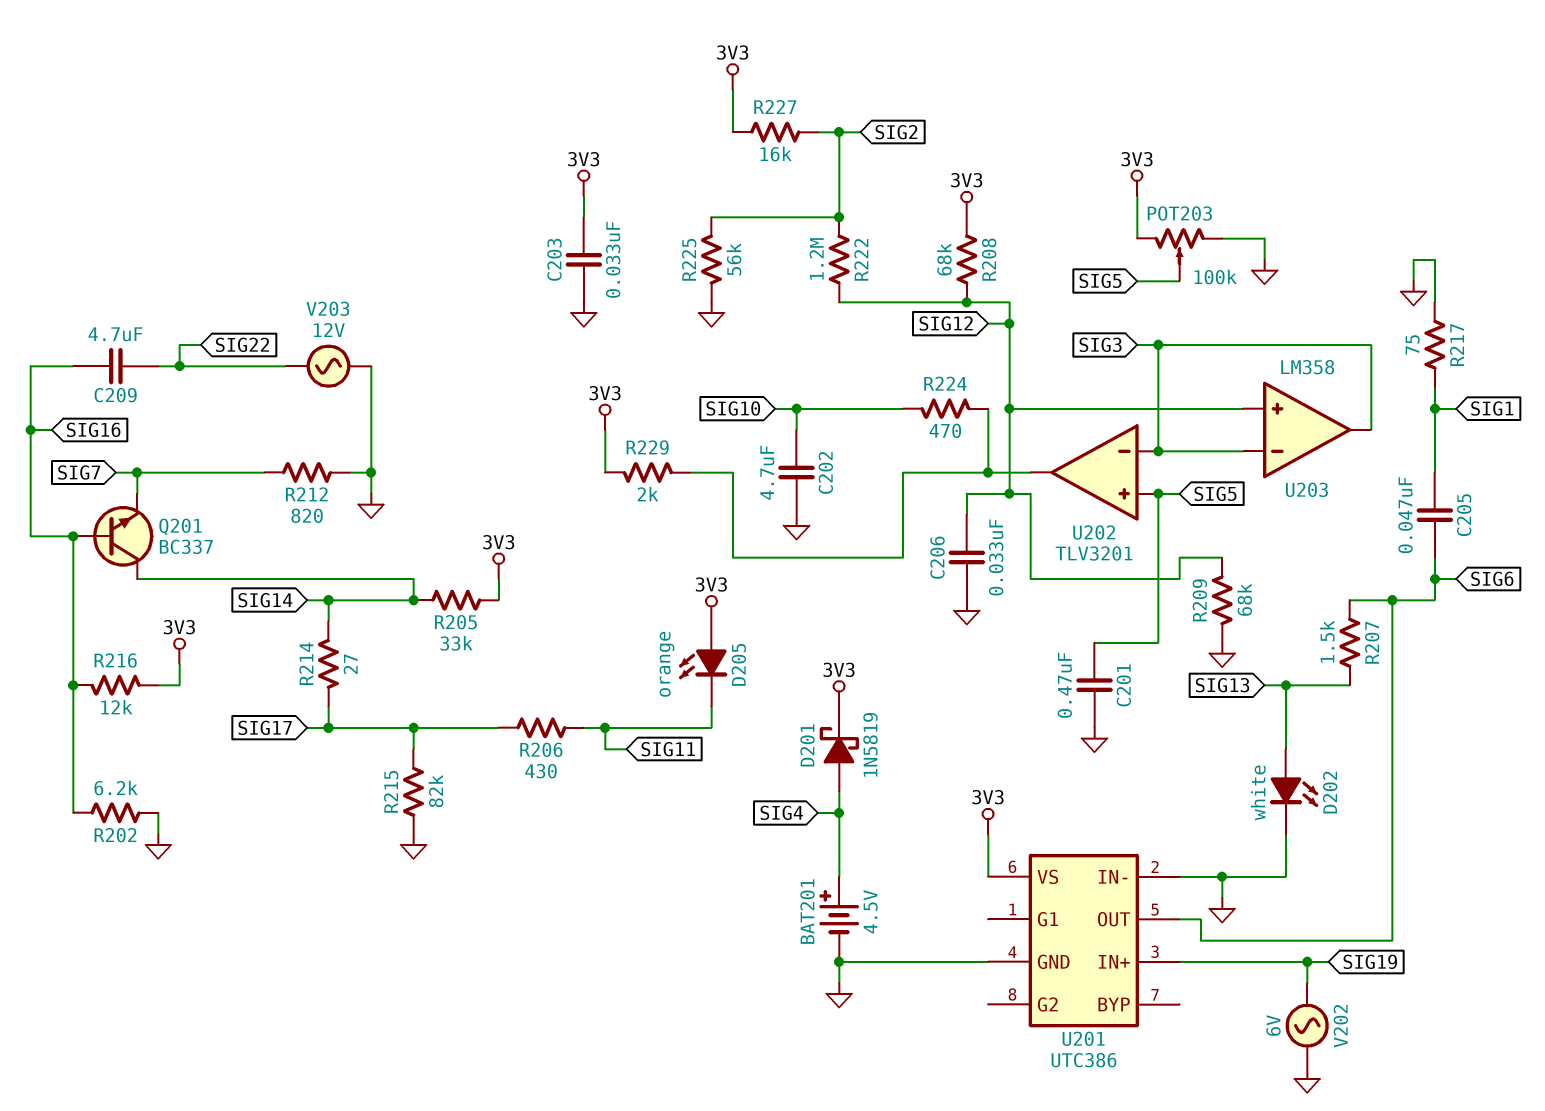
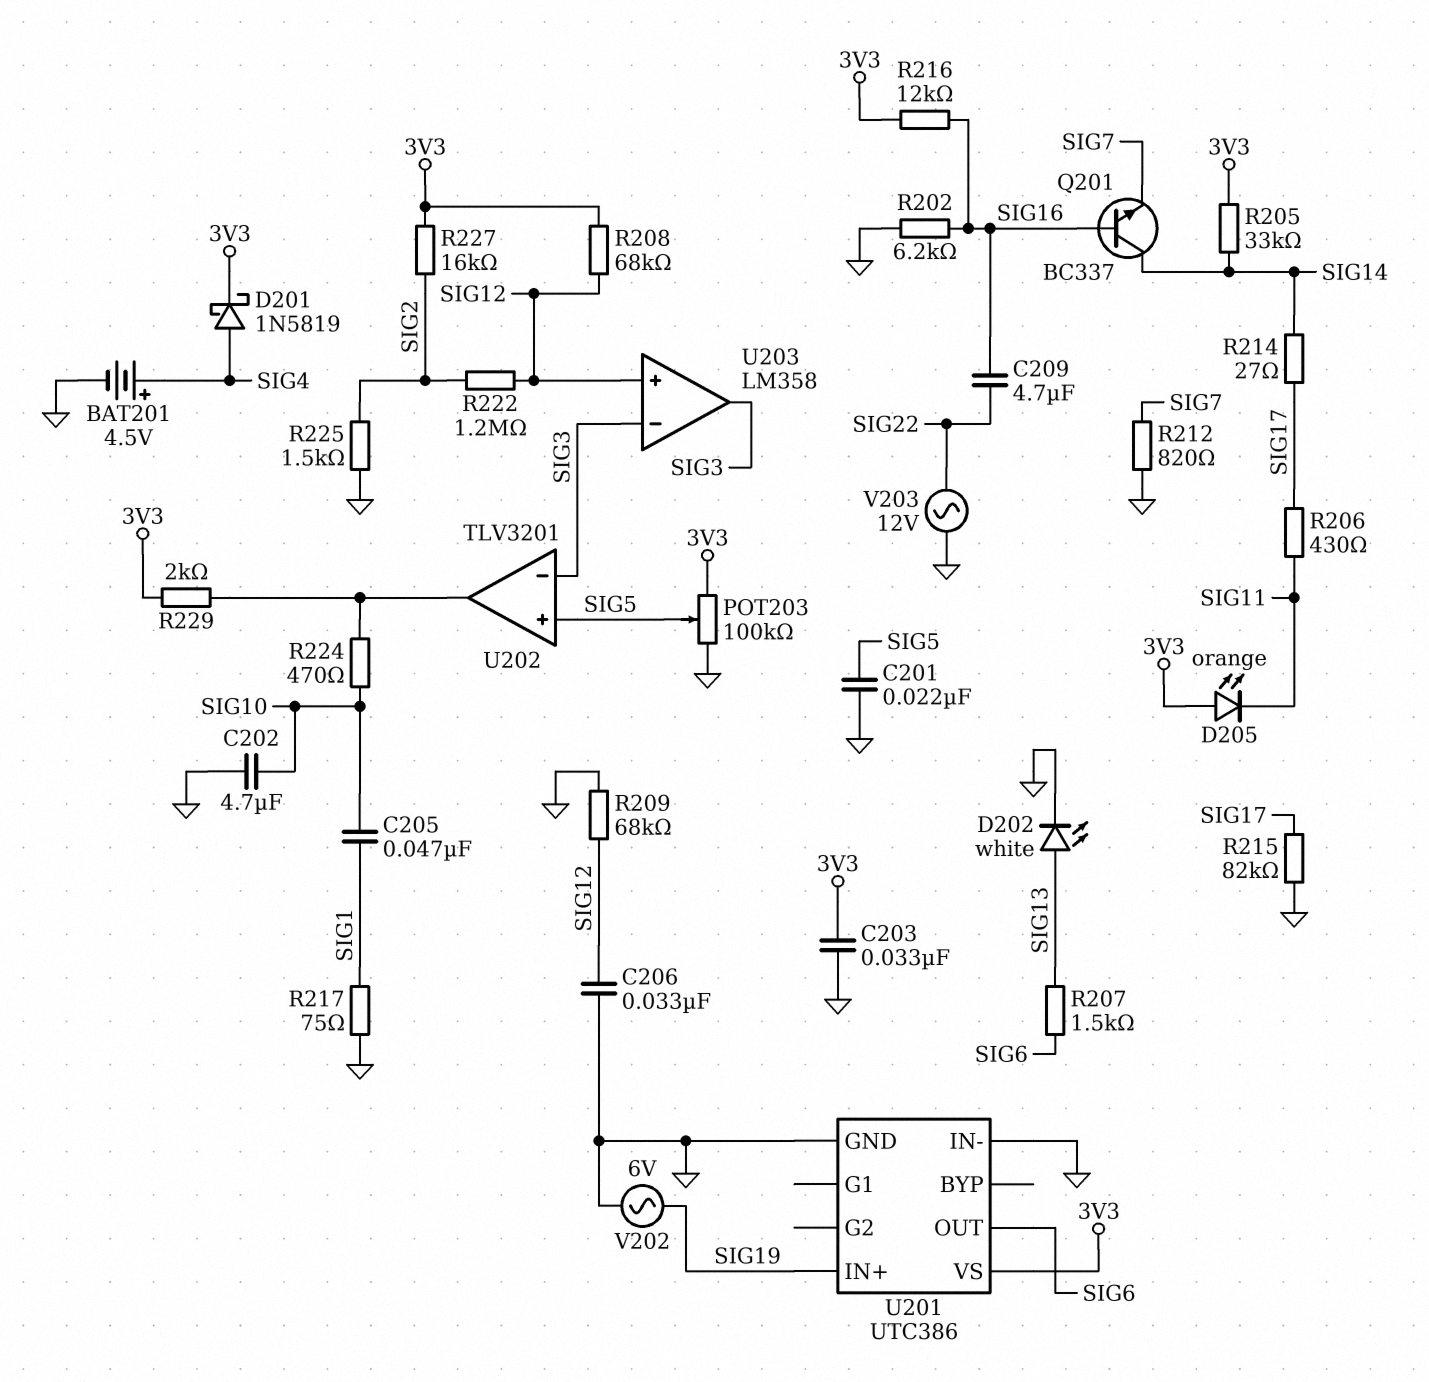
C201: 470nF (GND, SIG5) -> 22nF (GND, SIG5)
C205: 47nF (SIG1, SIG6) -> 47nF (SIG1, SIG10)
R225: 56k (GND, SIG2) -> 1.5k (GND, SIG2)

